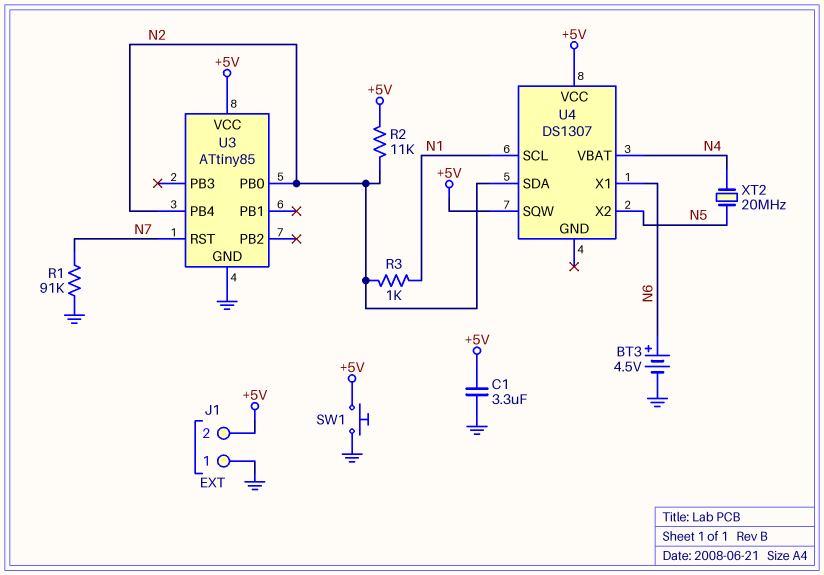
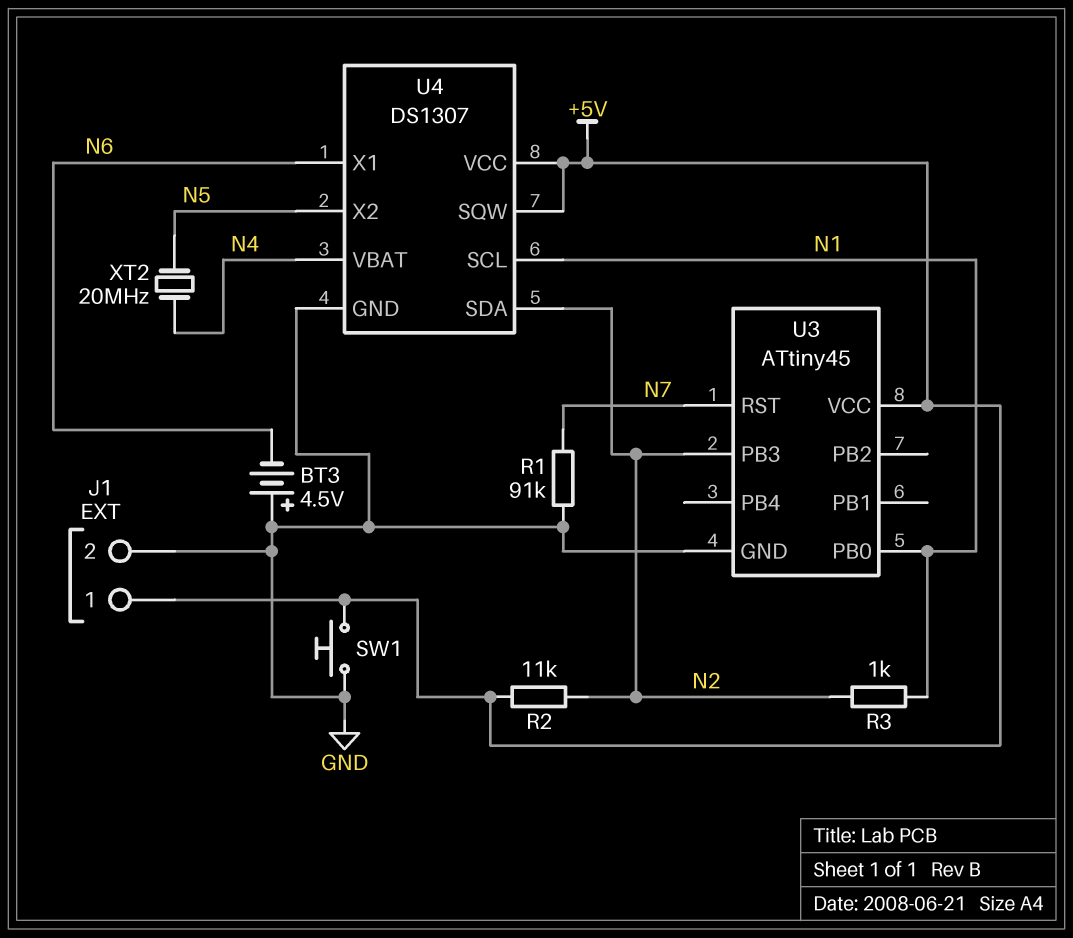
BT3: 4.5V (plus N6, minus GND) -> 4.5V (plus GND, minus N6)
C1: 3.3uF (+5V, GND) -> none
J1 pin 1: GND -> +5V
J1 pin 2: +5V -> GND
U3: ATtiny85 -> ATtiny45
U3 pin PB0: N2 -> N1
U3 pin PB3: none -> N2
U3 pin PB4: N2 -> none
U4 pin GND: none -> GND

